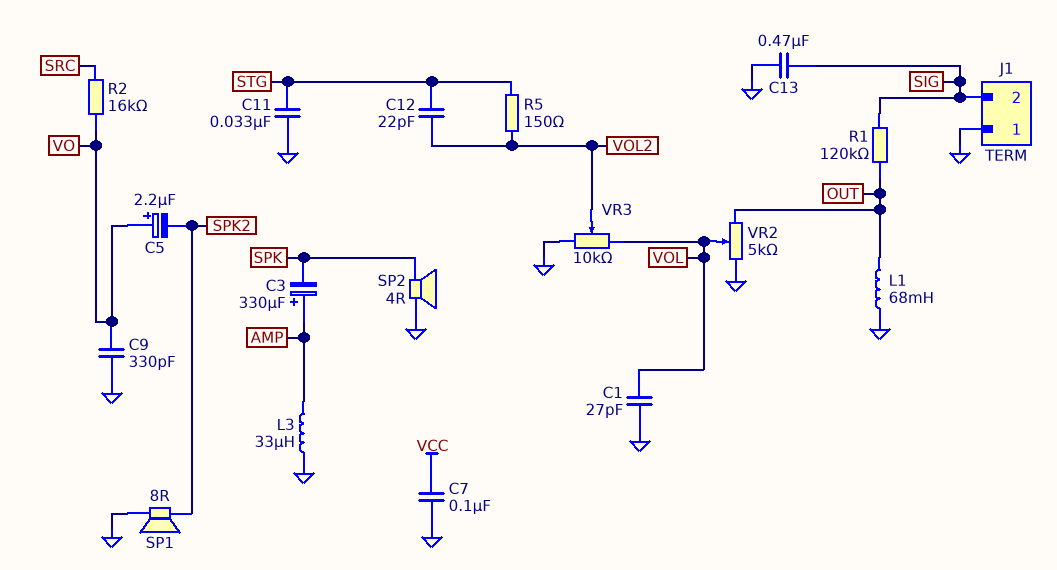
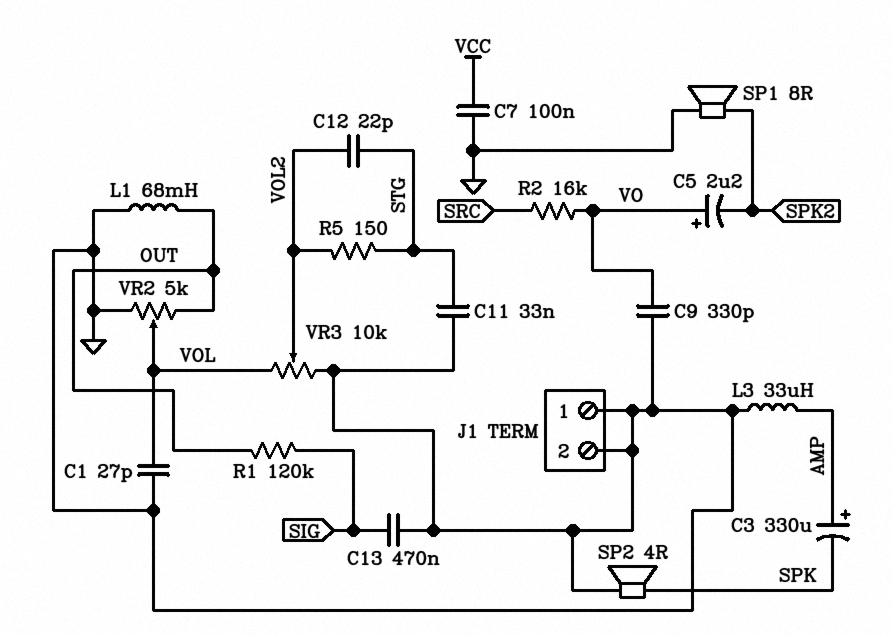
J1 pin 2: SIG -> GND

